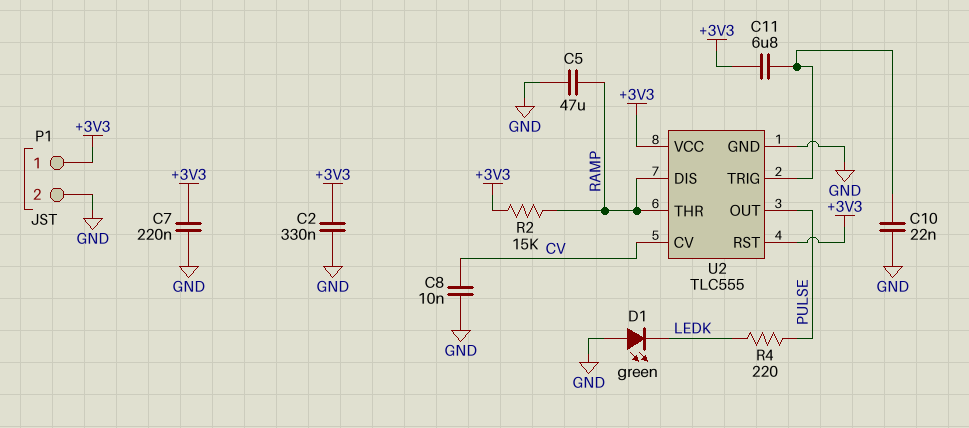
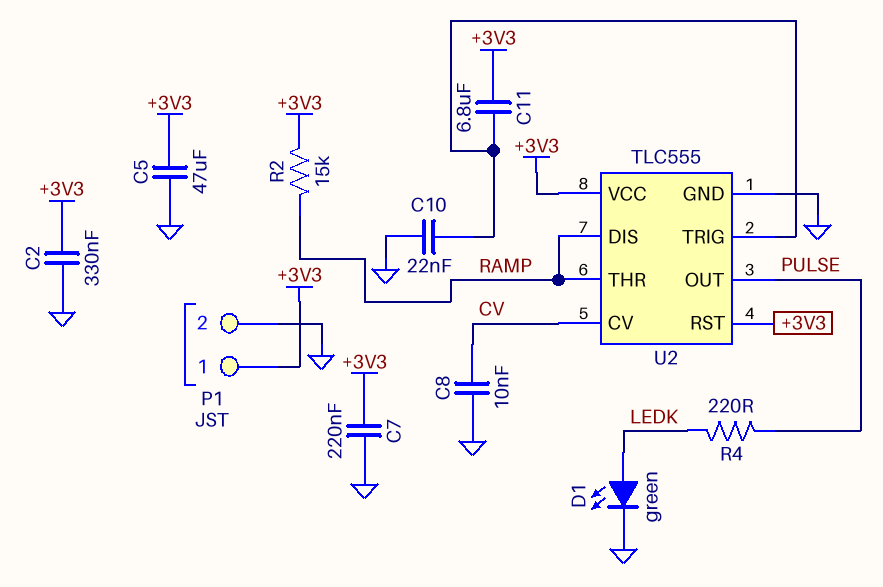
C5: 47uF (GND, RAMP) -> 47uF (+3V3, GND)
D1: LED green (A GND, K LEDK) -> LED green (A LEDK, K GND)

